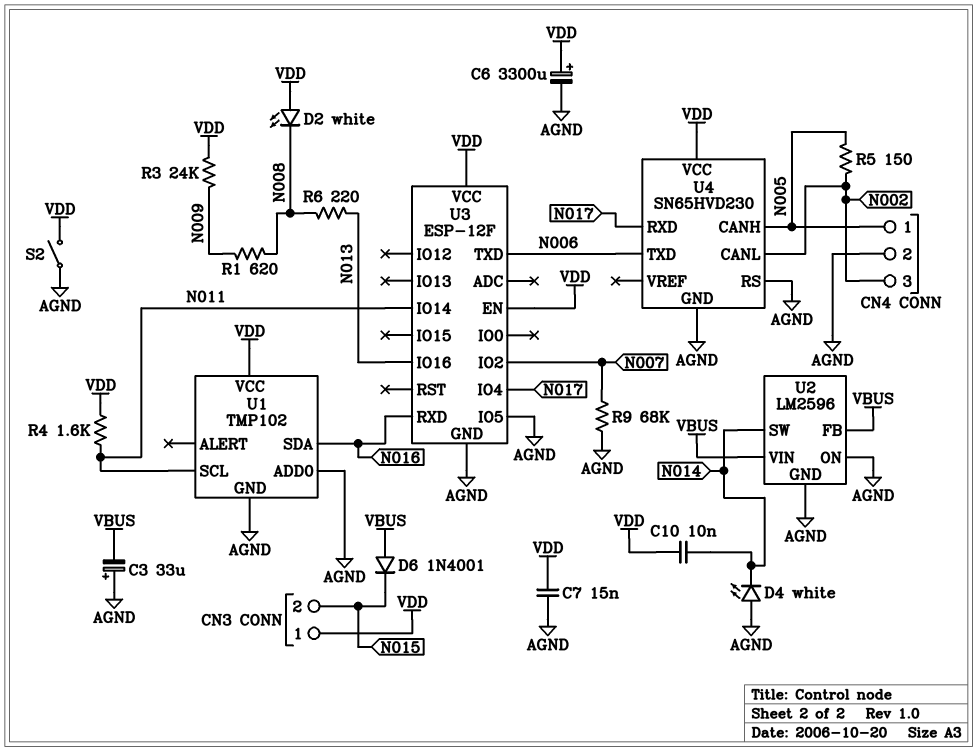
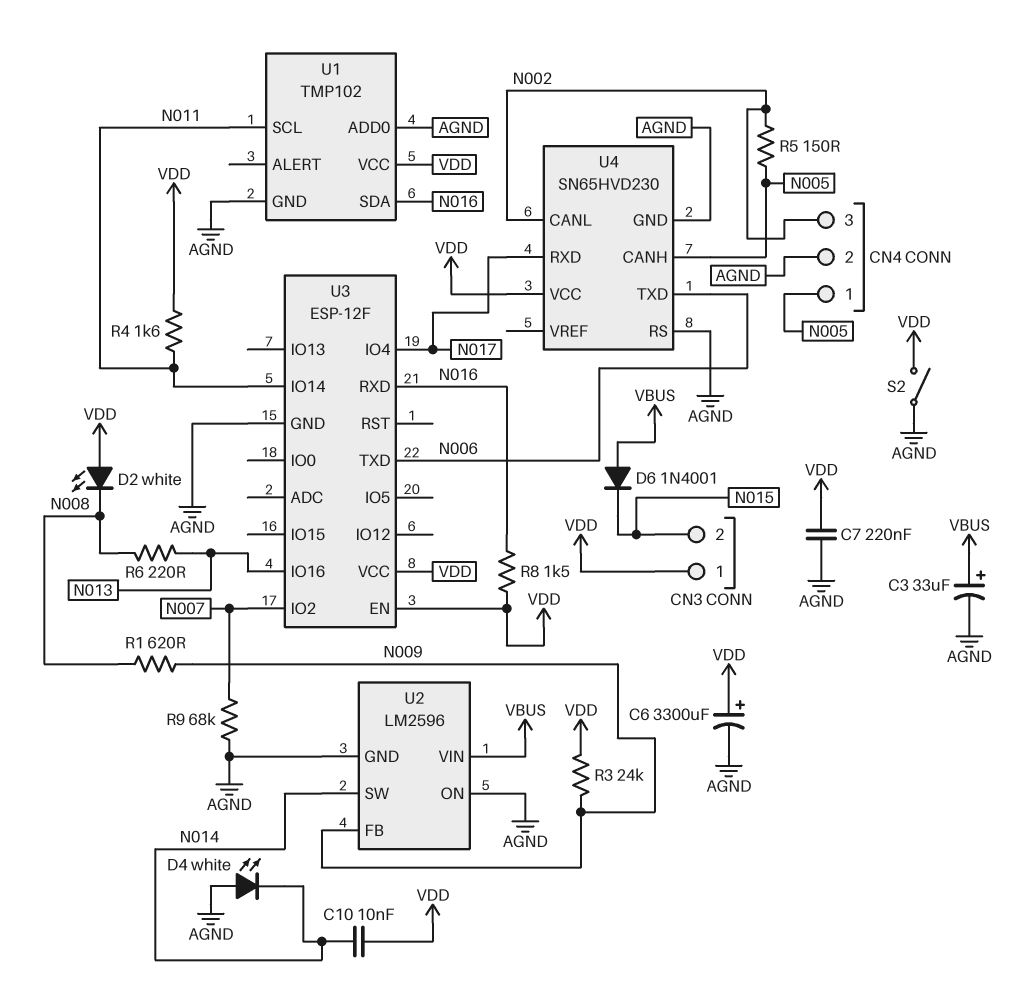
C3: 33uF (plus AGND, minus VBUS) -> 33uF (plus VBUS, minus AGND)
C7: 15nF (AGND, VDD) -> 220nF (AGND, VDD)
R8: none -> 1.5k (N016, VDD)
U2 pin FB: VBUS -> N009
U3 pin IO5: AGND -> none

